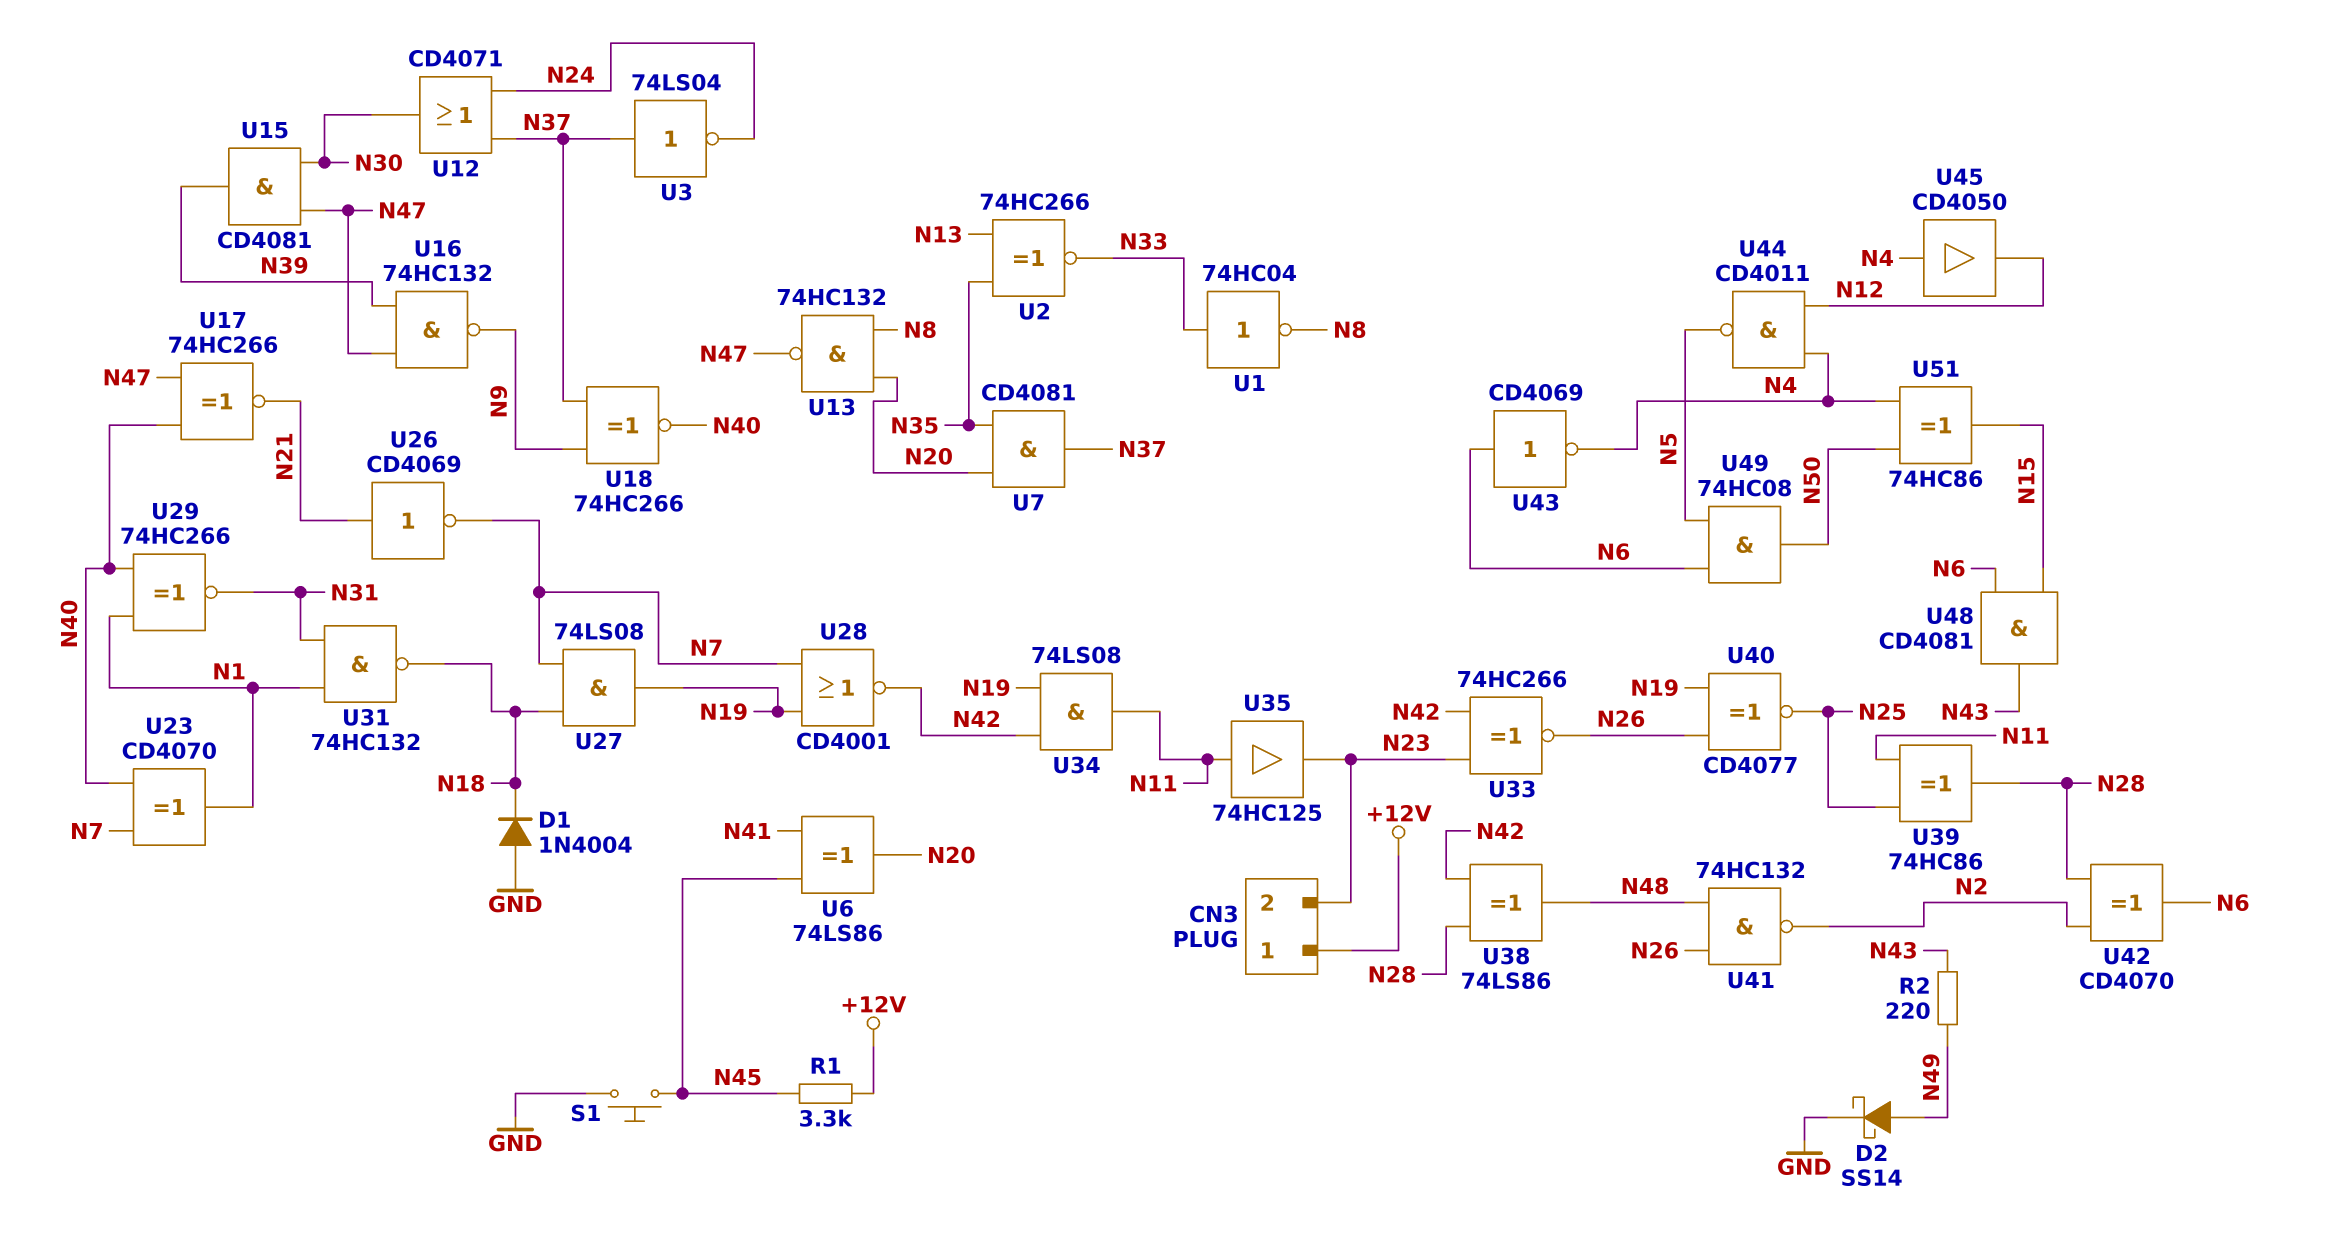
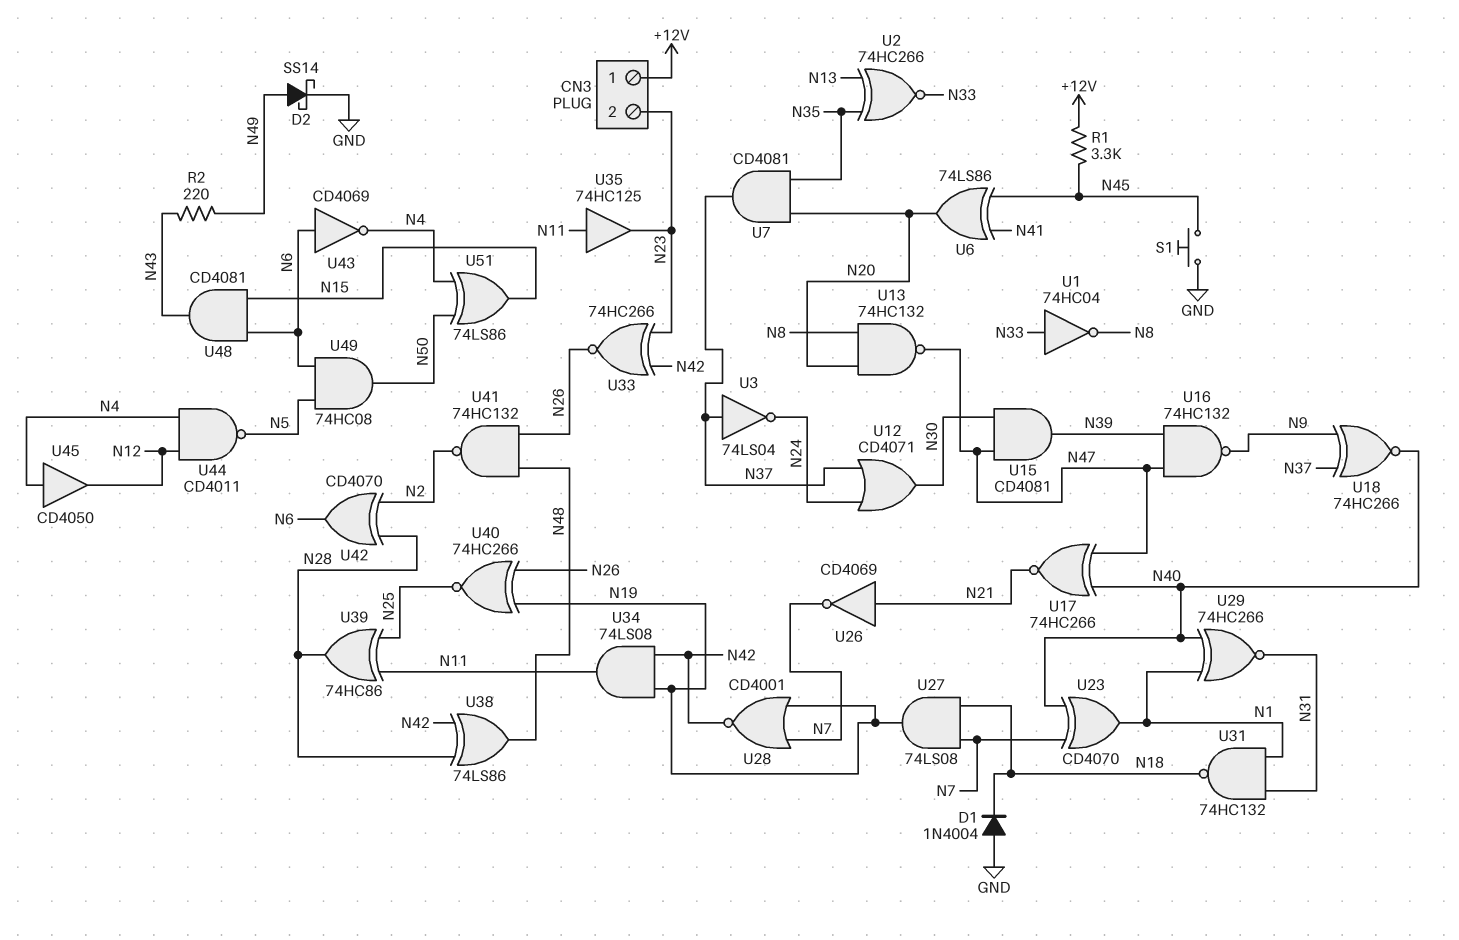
U40: XNOR CD4077 (in N19, in N26, out N25) -> XNOR 74HC266 (in N19, in N26, out N25)
U51: XOR 74HC86 (in N4, in N50, out N15) -> XOR 74LS86 (in N4, in N50, out N15)

